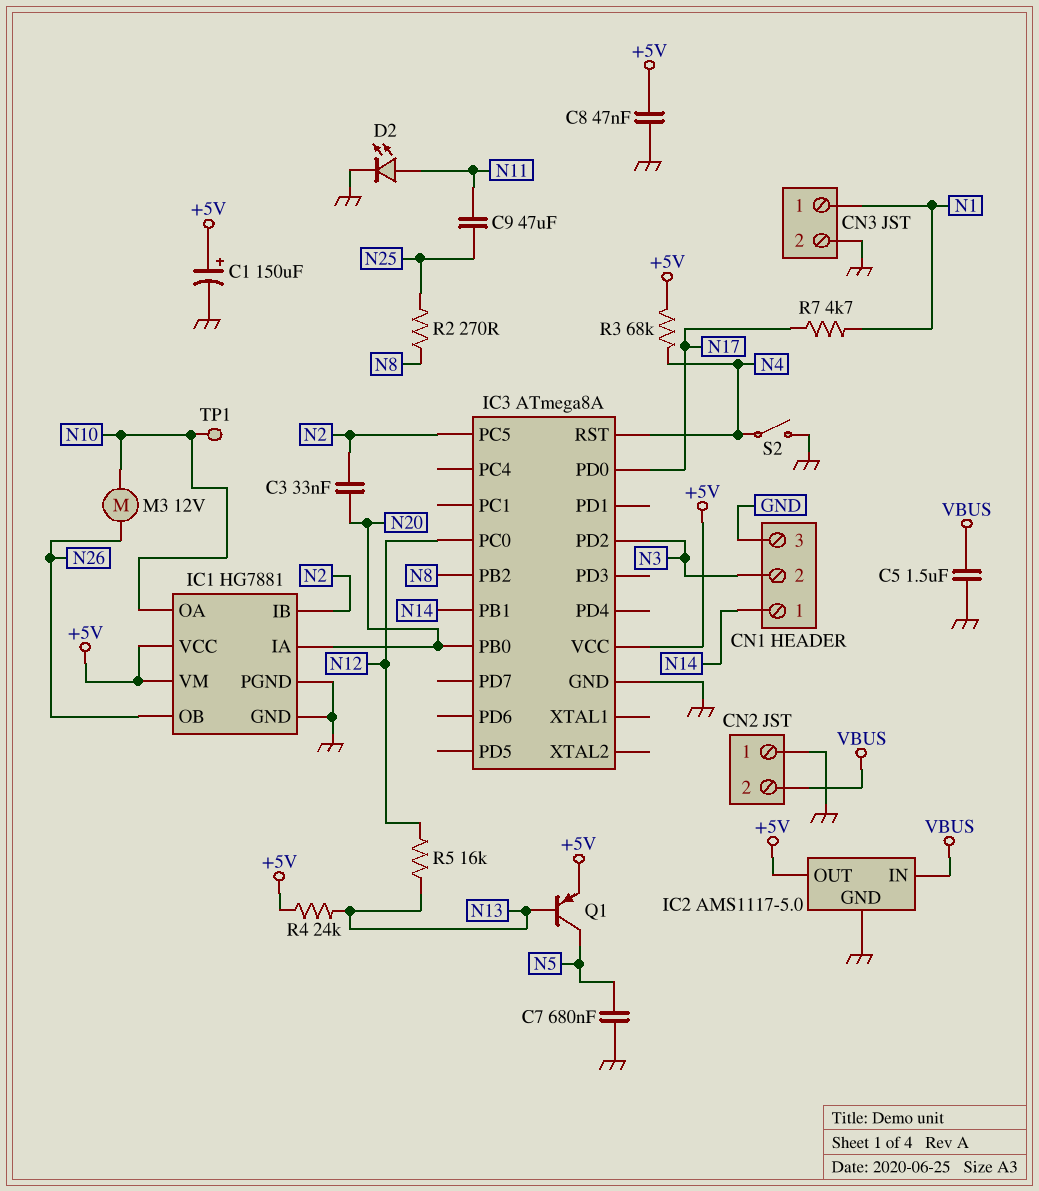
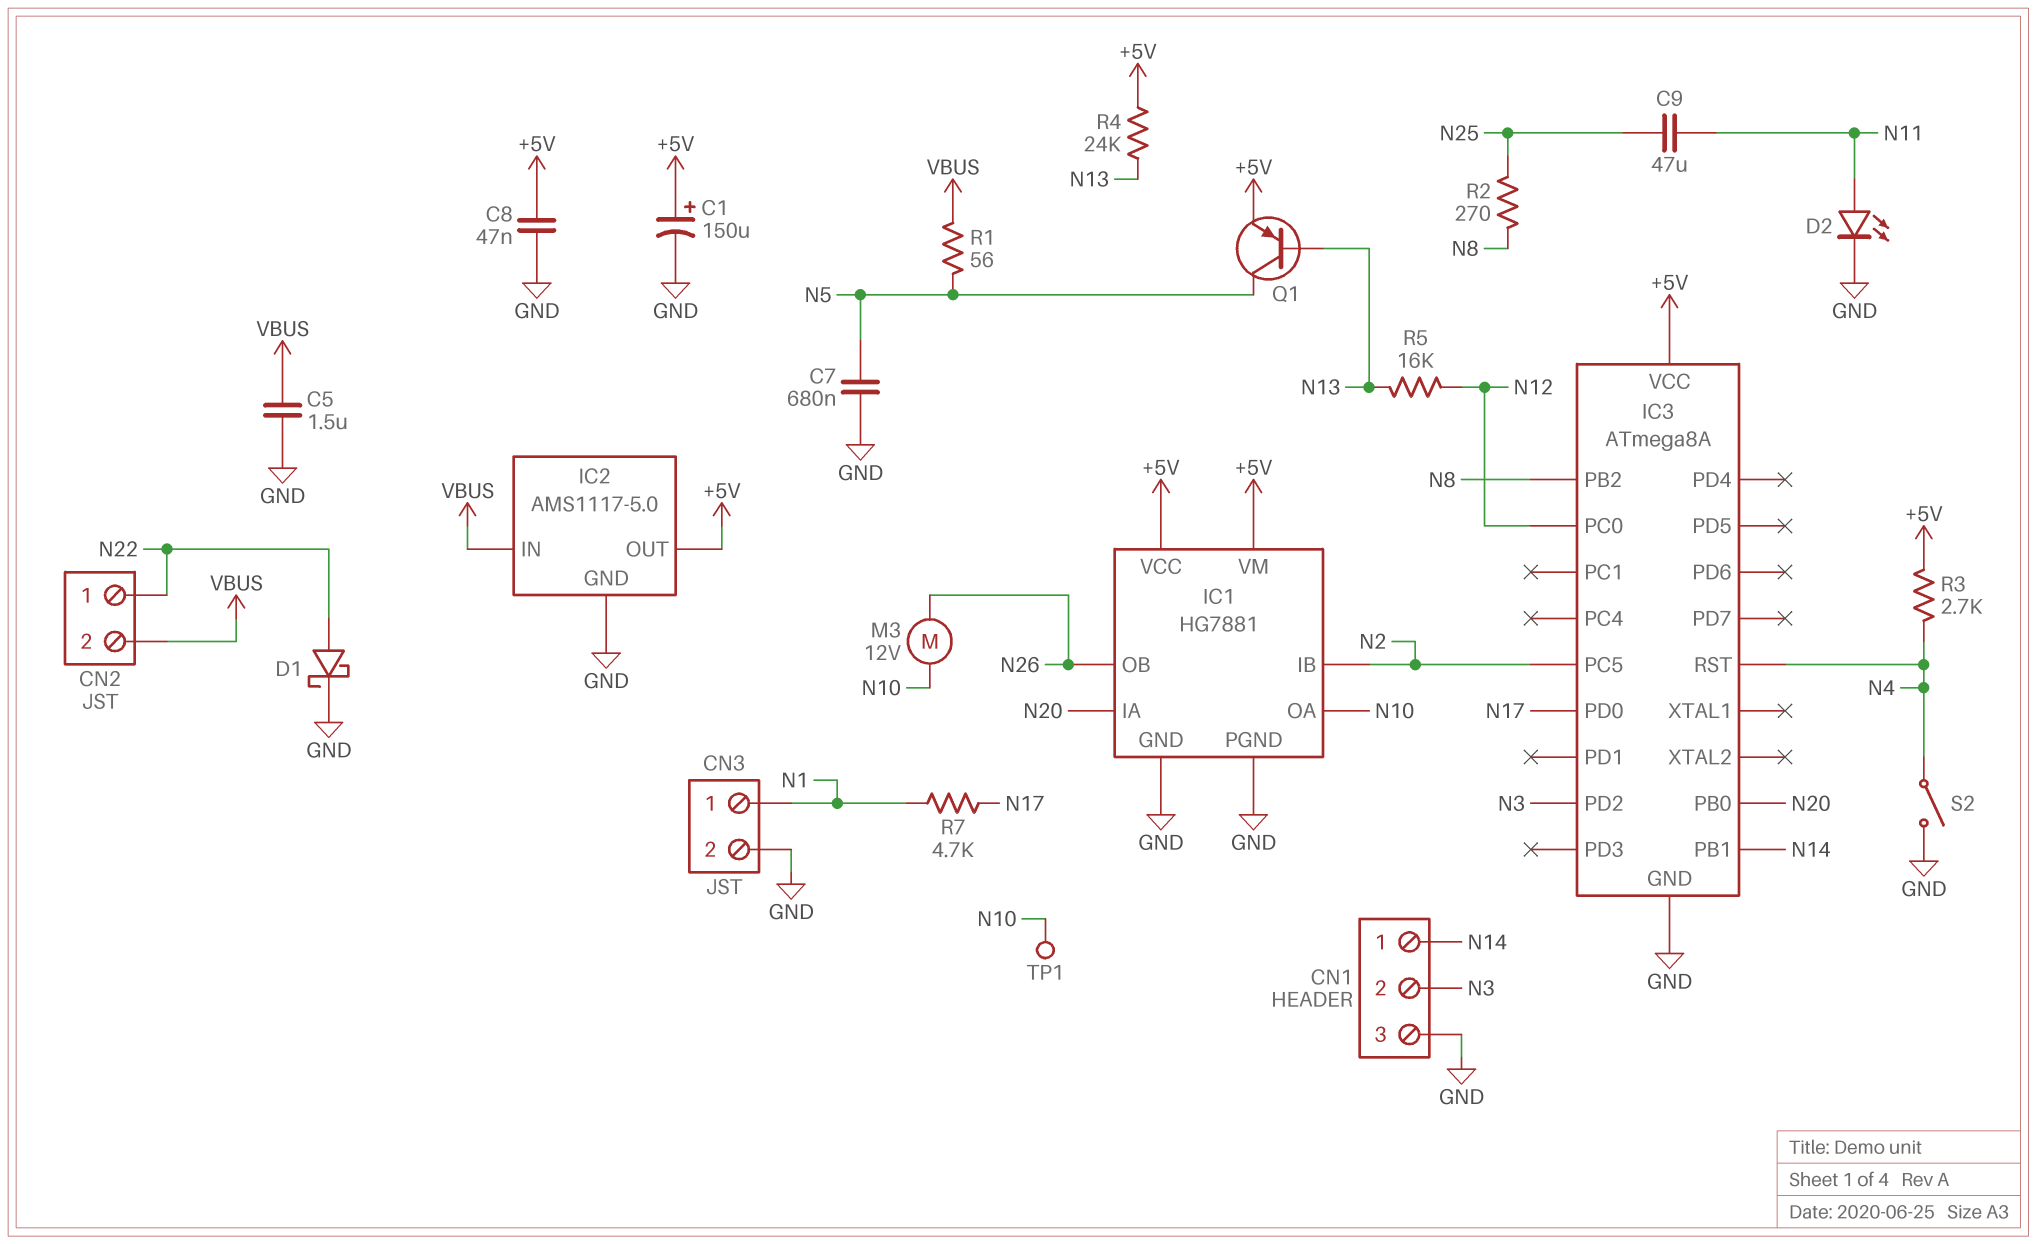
C3: 33nF (N2, N20) -> none
CN2 pin 1: GND -> N22
D1: none -> schottky (A N22, K GND)
R1: none -> 56 (N5, VBUS)
R3: 68k (+5V, N4) -> 2.7k (+5V, N4)

